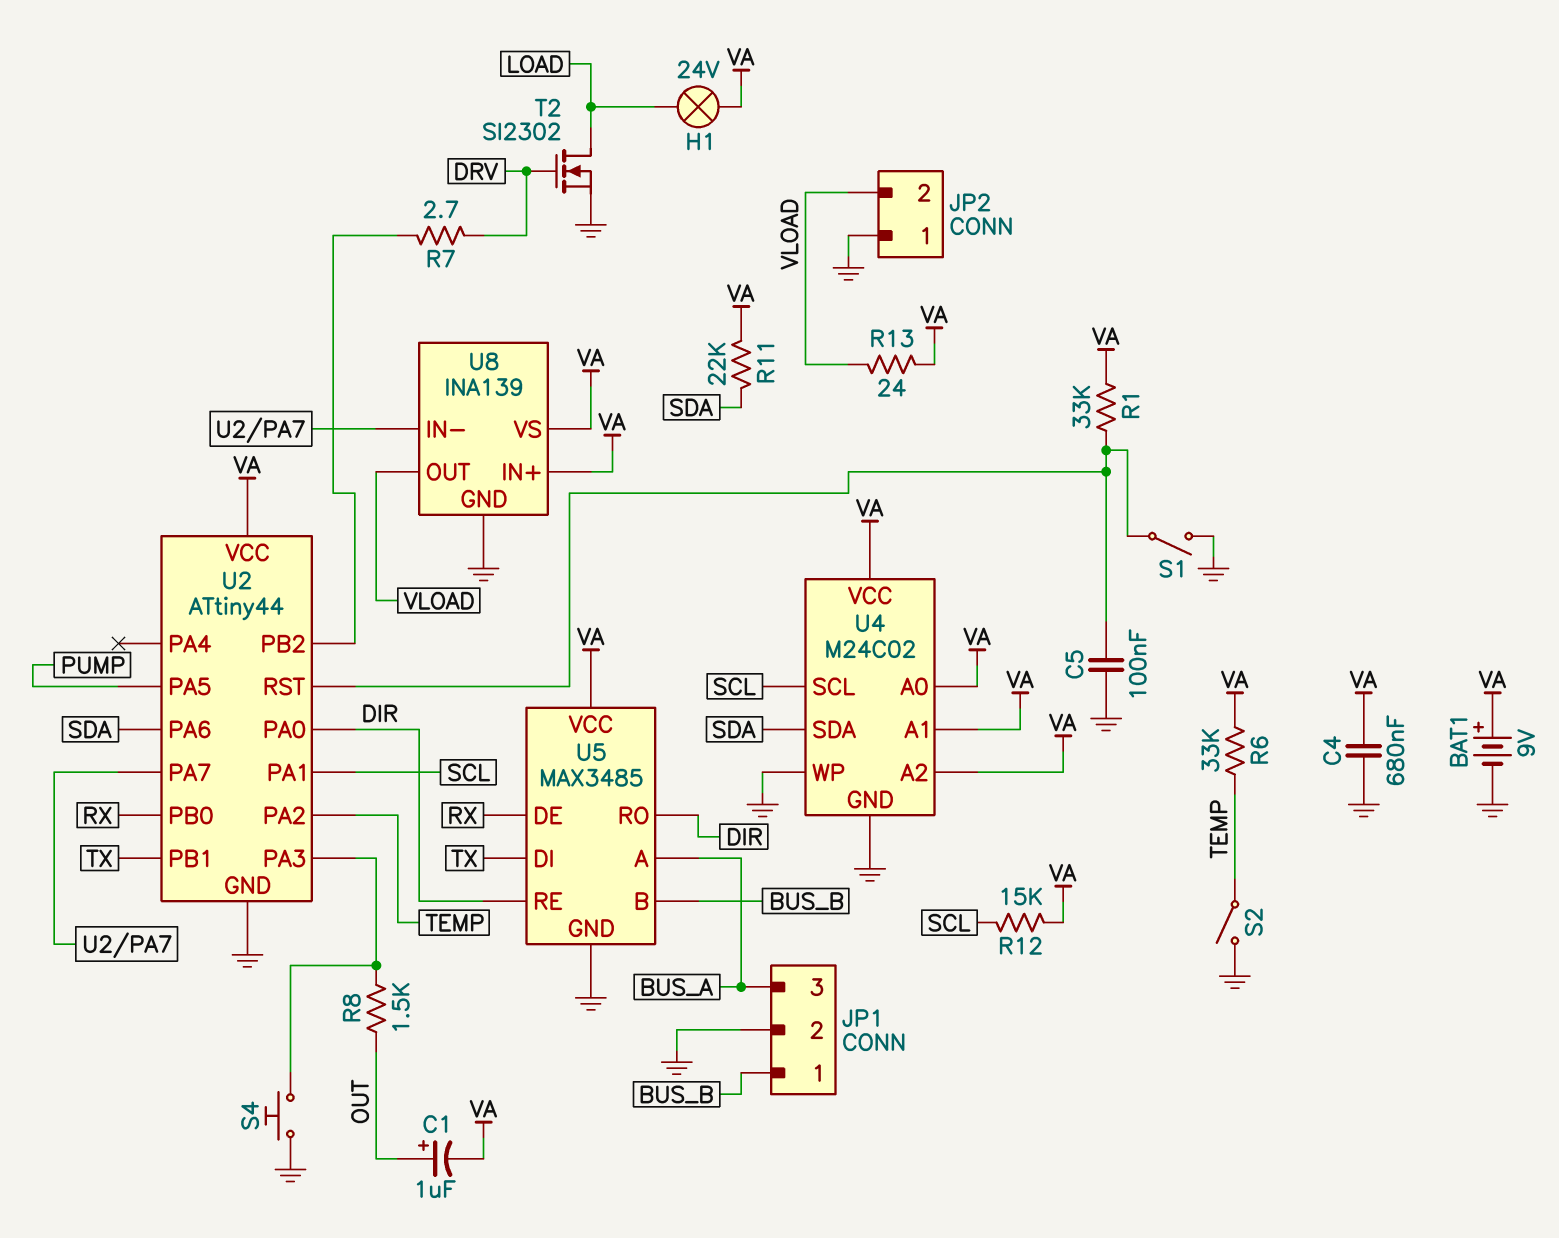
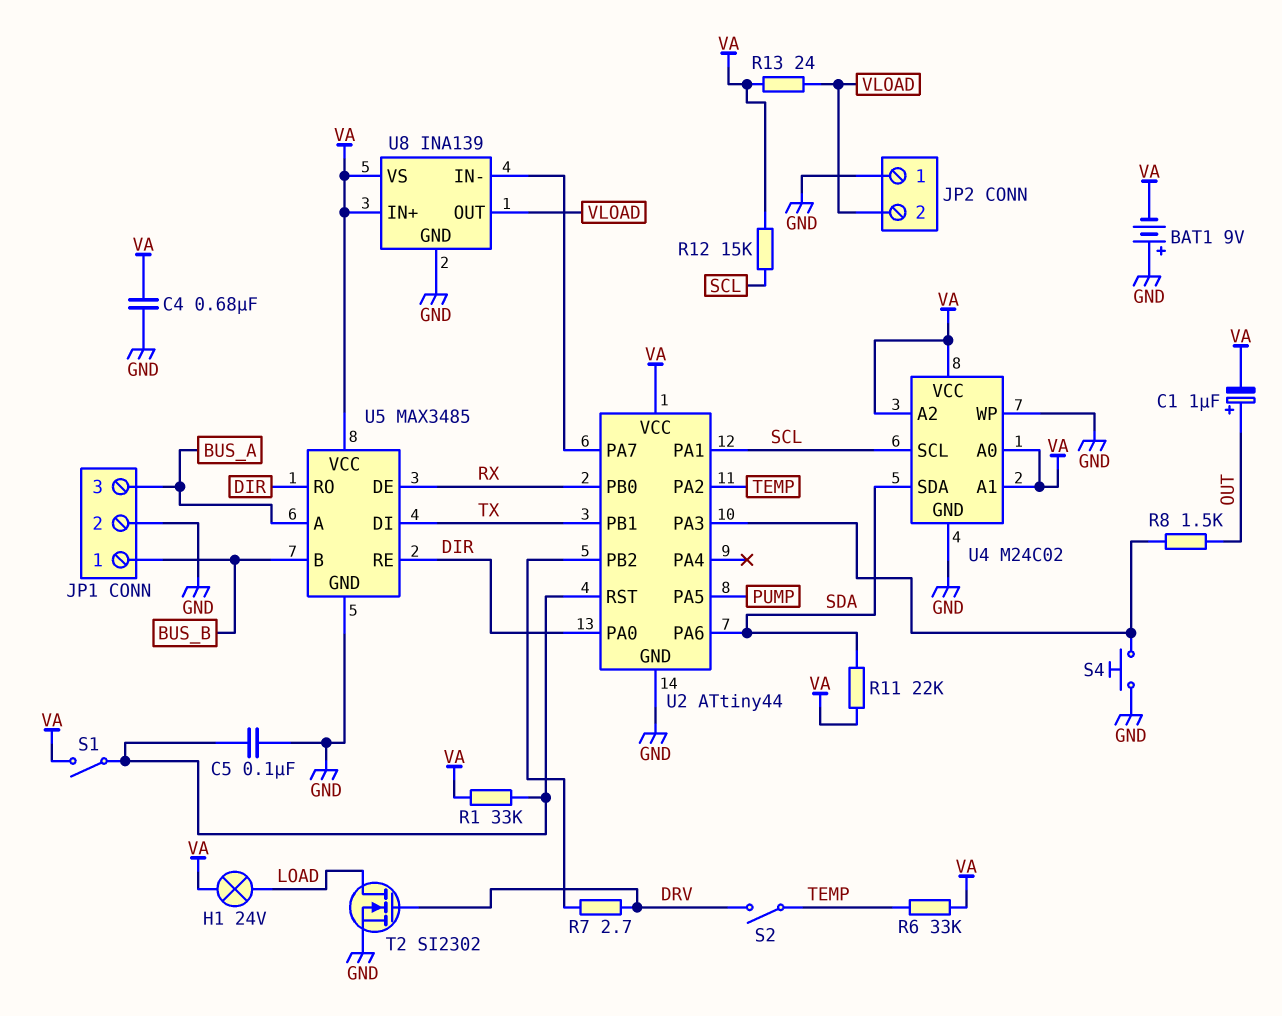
BAT1: 9V (plus VA, minus GND) -> 9V (plus GND, minus VA)
S1: switch (GND, U2/RST) -> switch (U2/RST, VA)
S2: switch (GND, TEMP) -> switch (DRV, TEMP)

